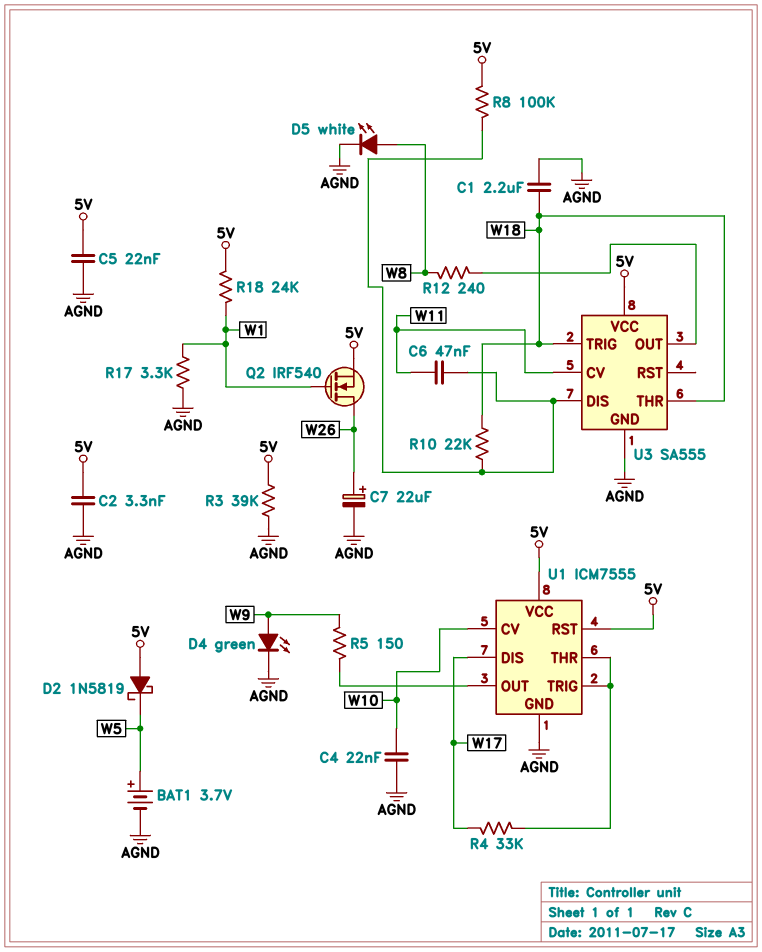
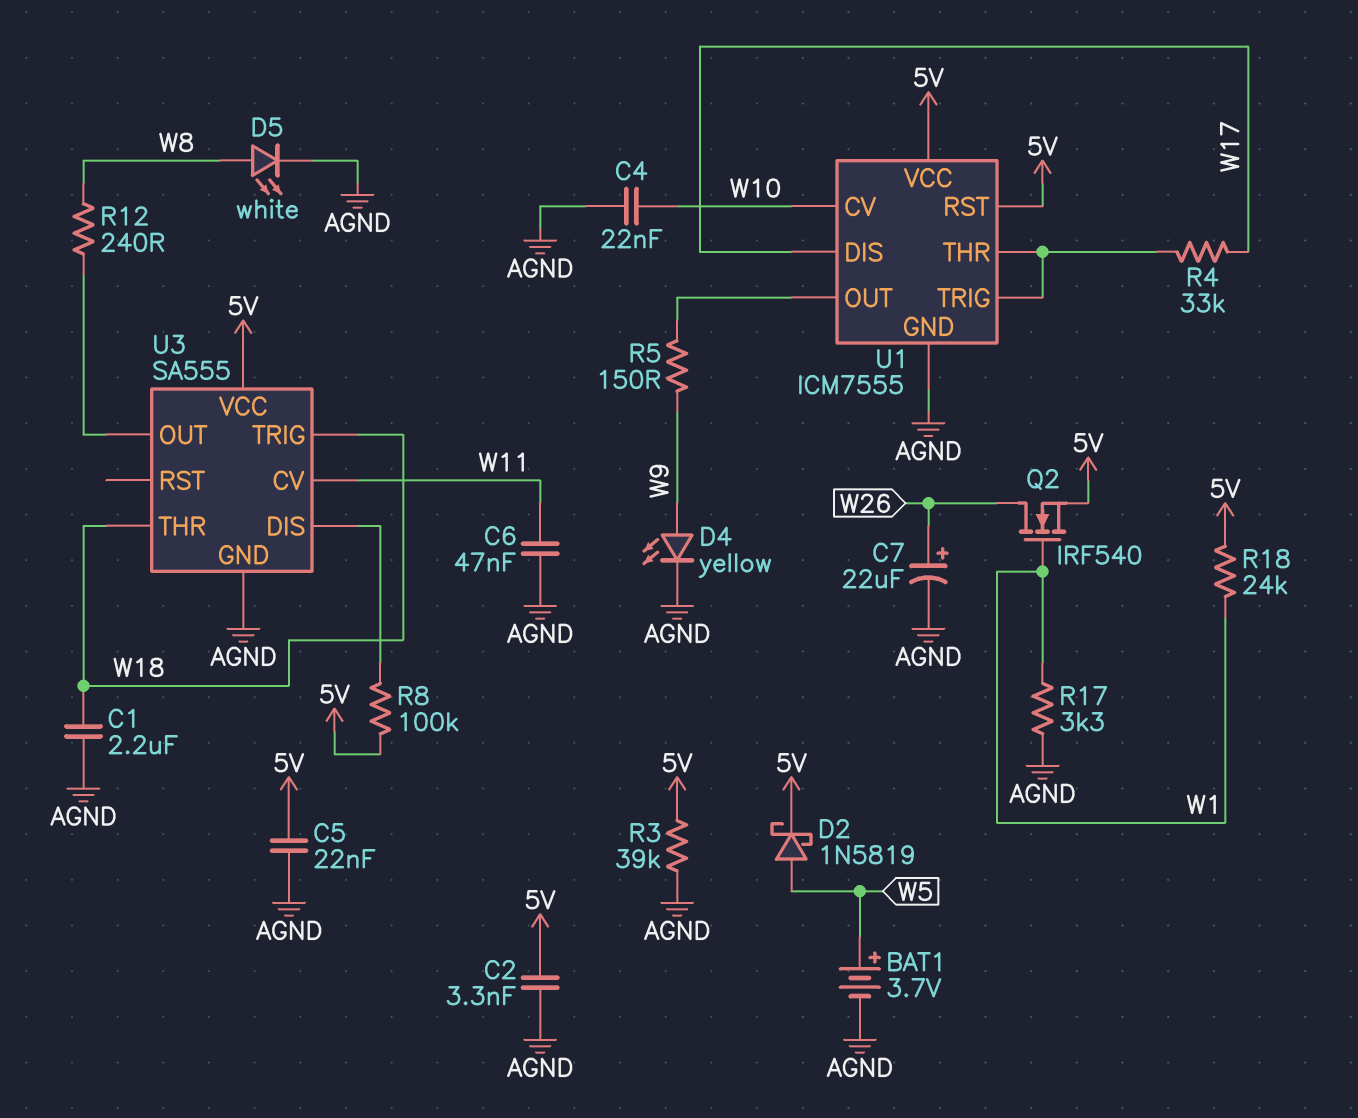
C6: 47nF (U3/DIS, W11) -> 47nF (AGND, W11)
D2: schottky 1N5819 (A 5V, K W5) -> schottky 1N5819 (A W5, K 5V)
D4: LED green (A W9, K AGND) -> LED yellow (A W9, K AGND)
R10: 22k (U3/DIS, W18) -> none

